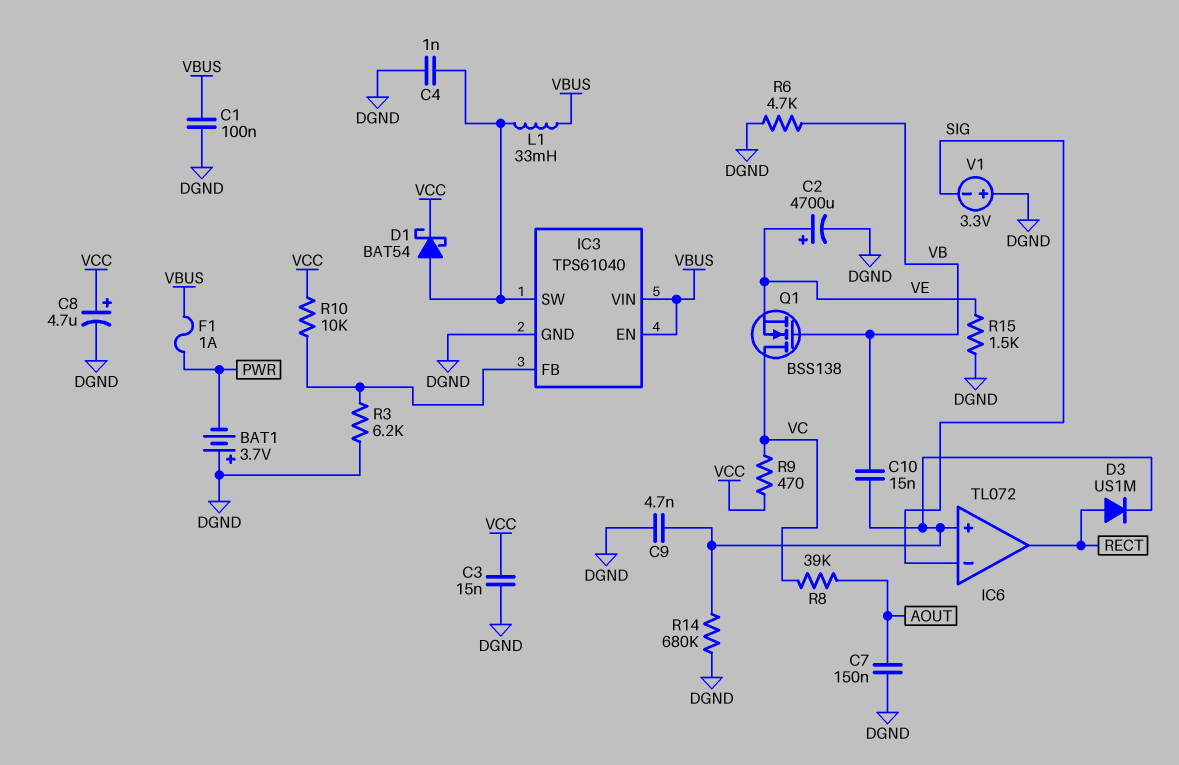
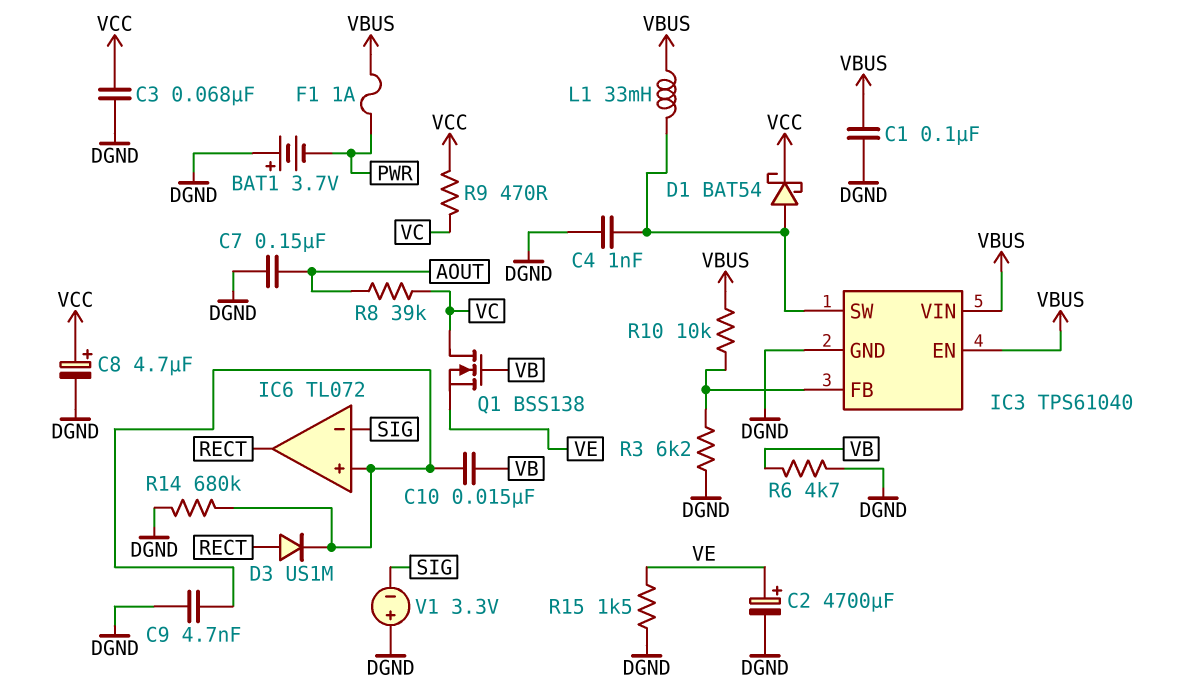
C3: 15nF (DGND, VCC) -> 68nF (DGND, VCC)
R10: 10k (IC3/FB, VCC) -> 10k (IC3/FB, VBUS)

